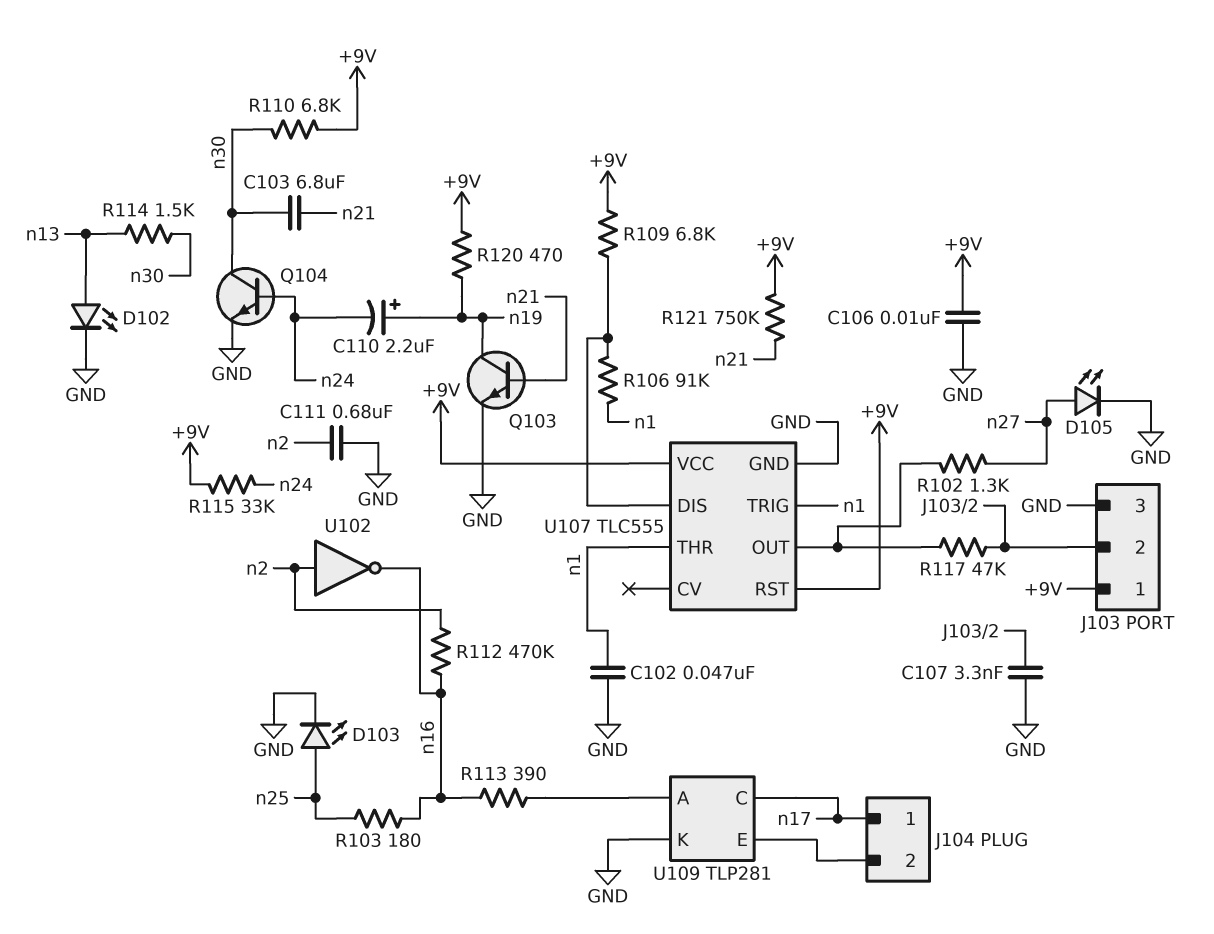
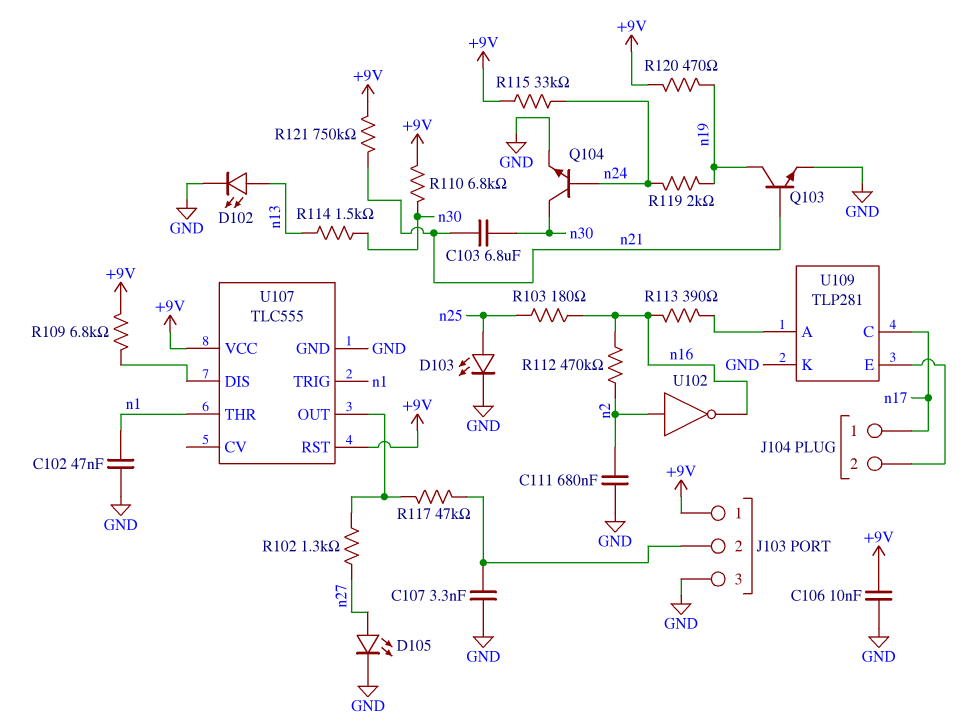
C110: 2.2uF (plus n19, minus n24) -> none
R106: 91k (U107/DIS, n1) -> none
R119: none -> 2k (n19, n24)

